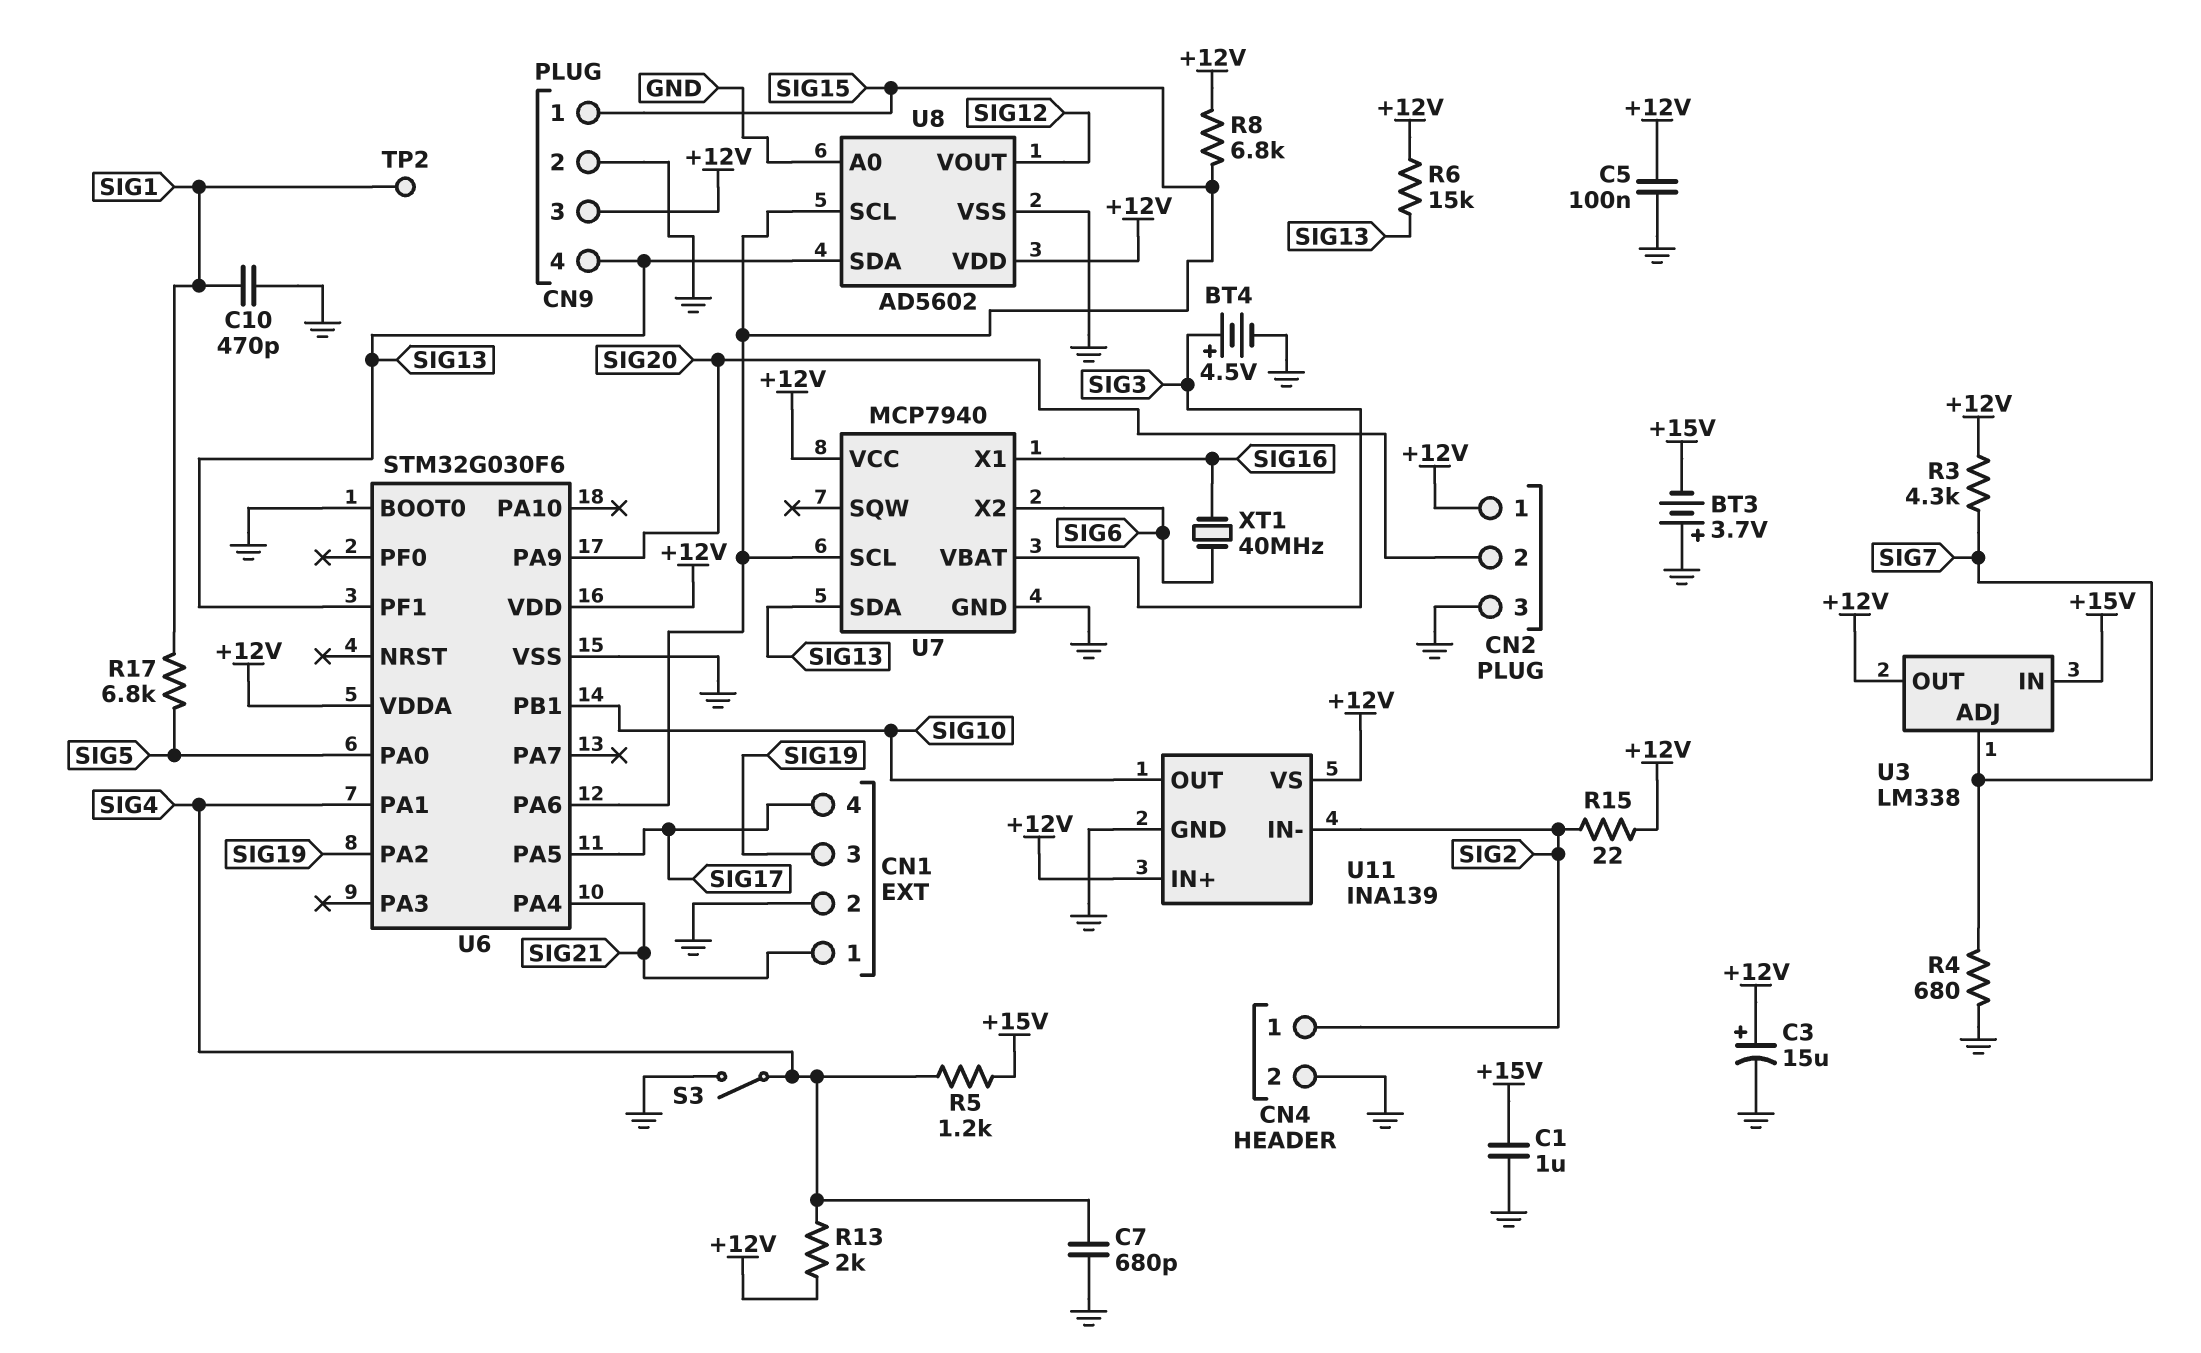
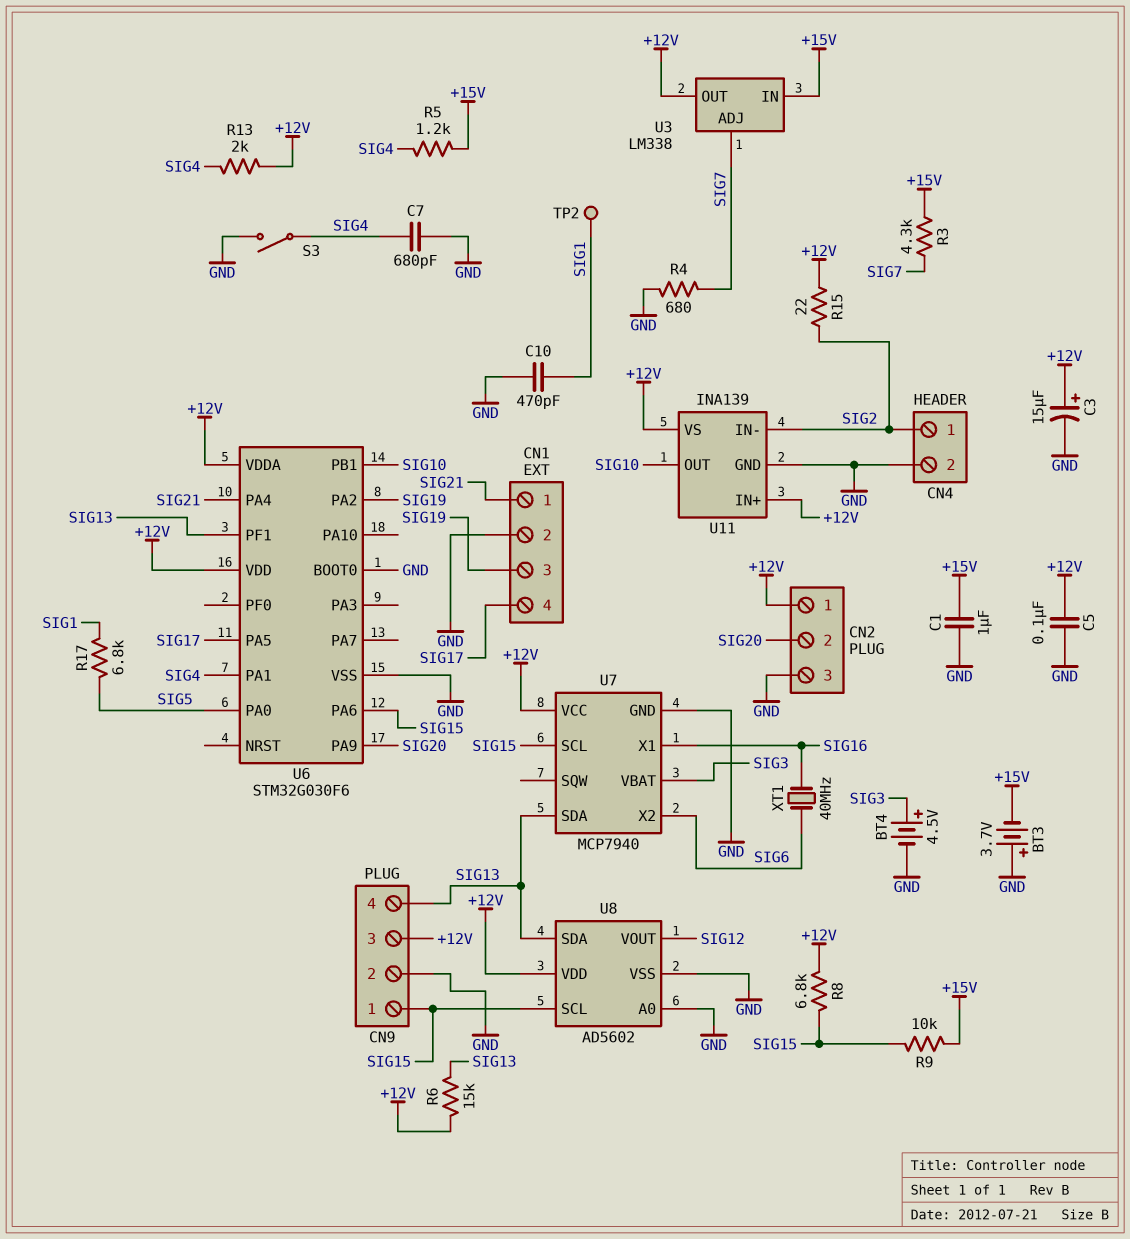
R3: 4.3k (+12V, SIG7) -> 4.3k (+15V, SIG7)
R9: none -> 10k (+15V, SIG15)

